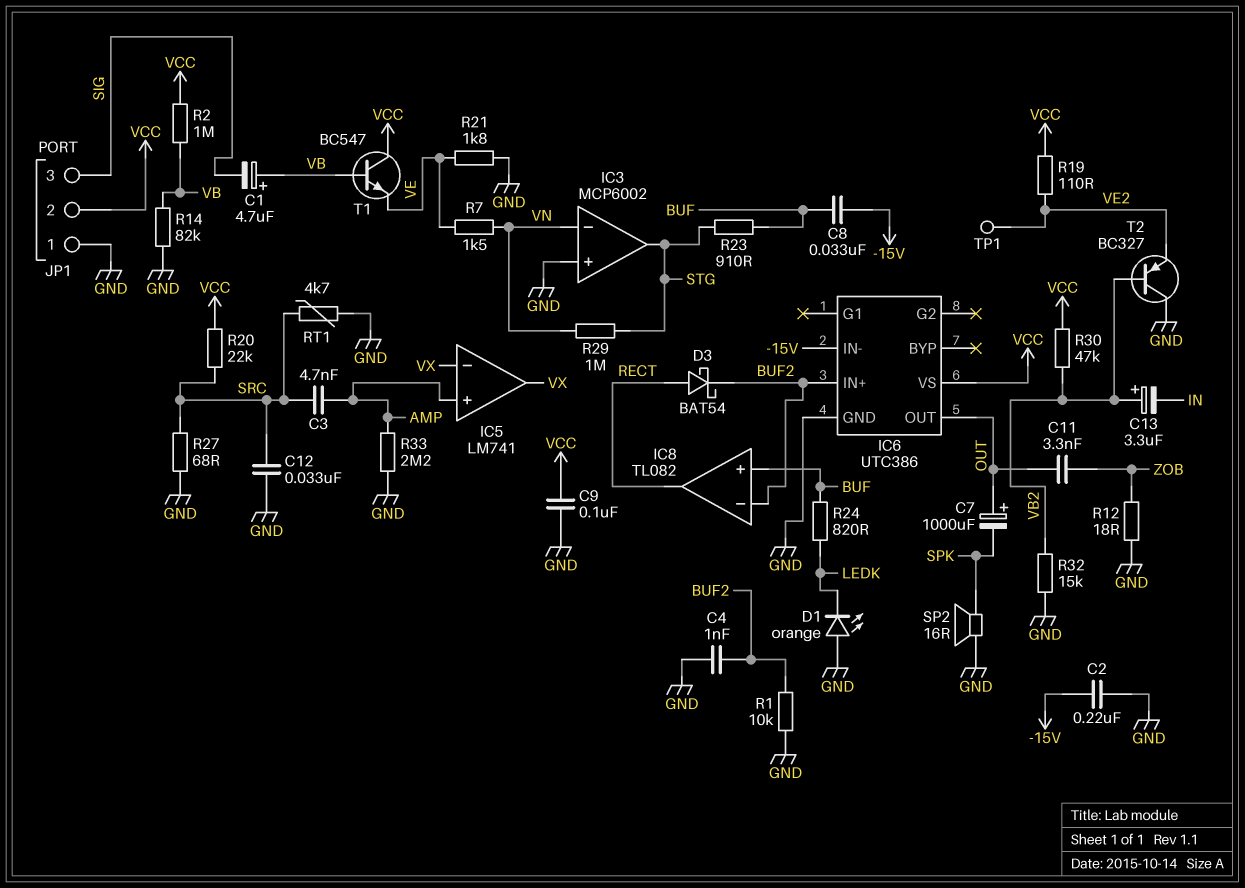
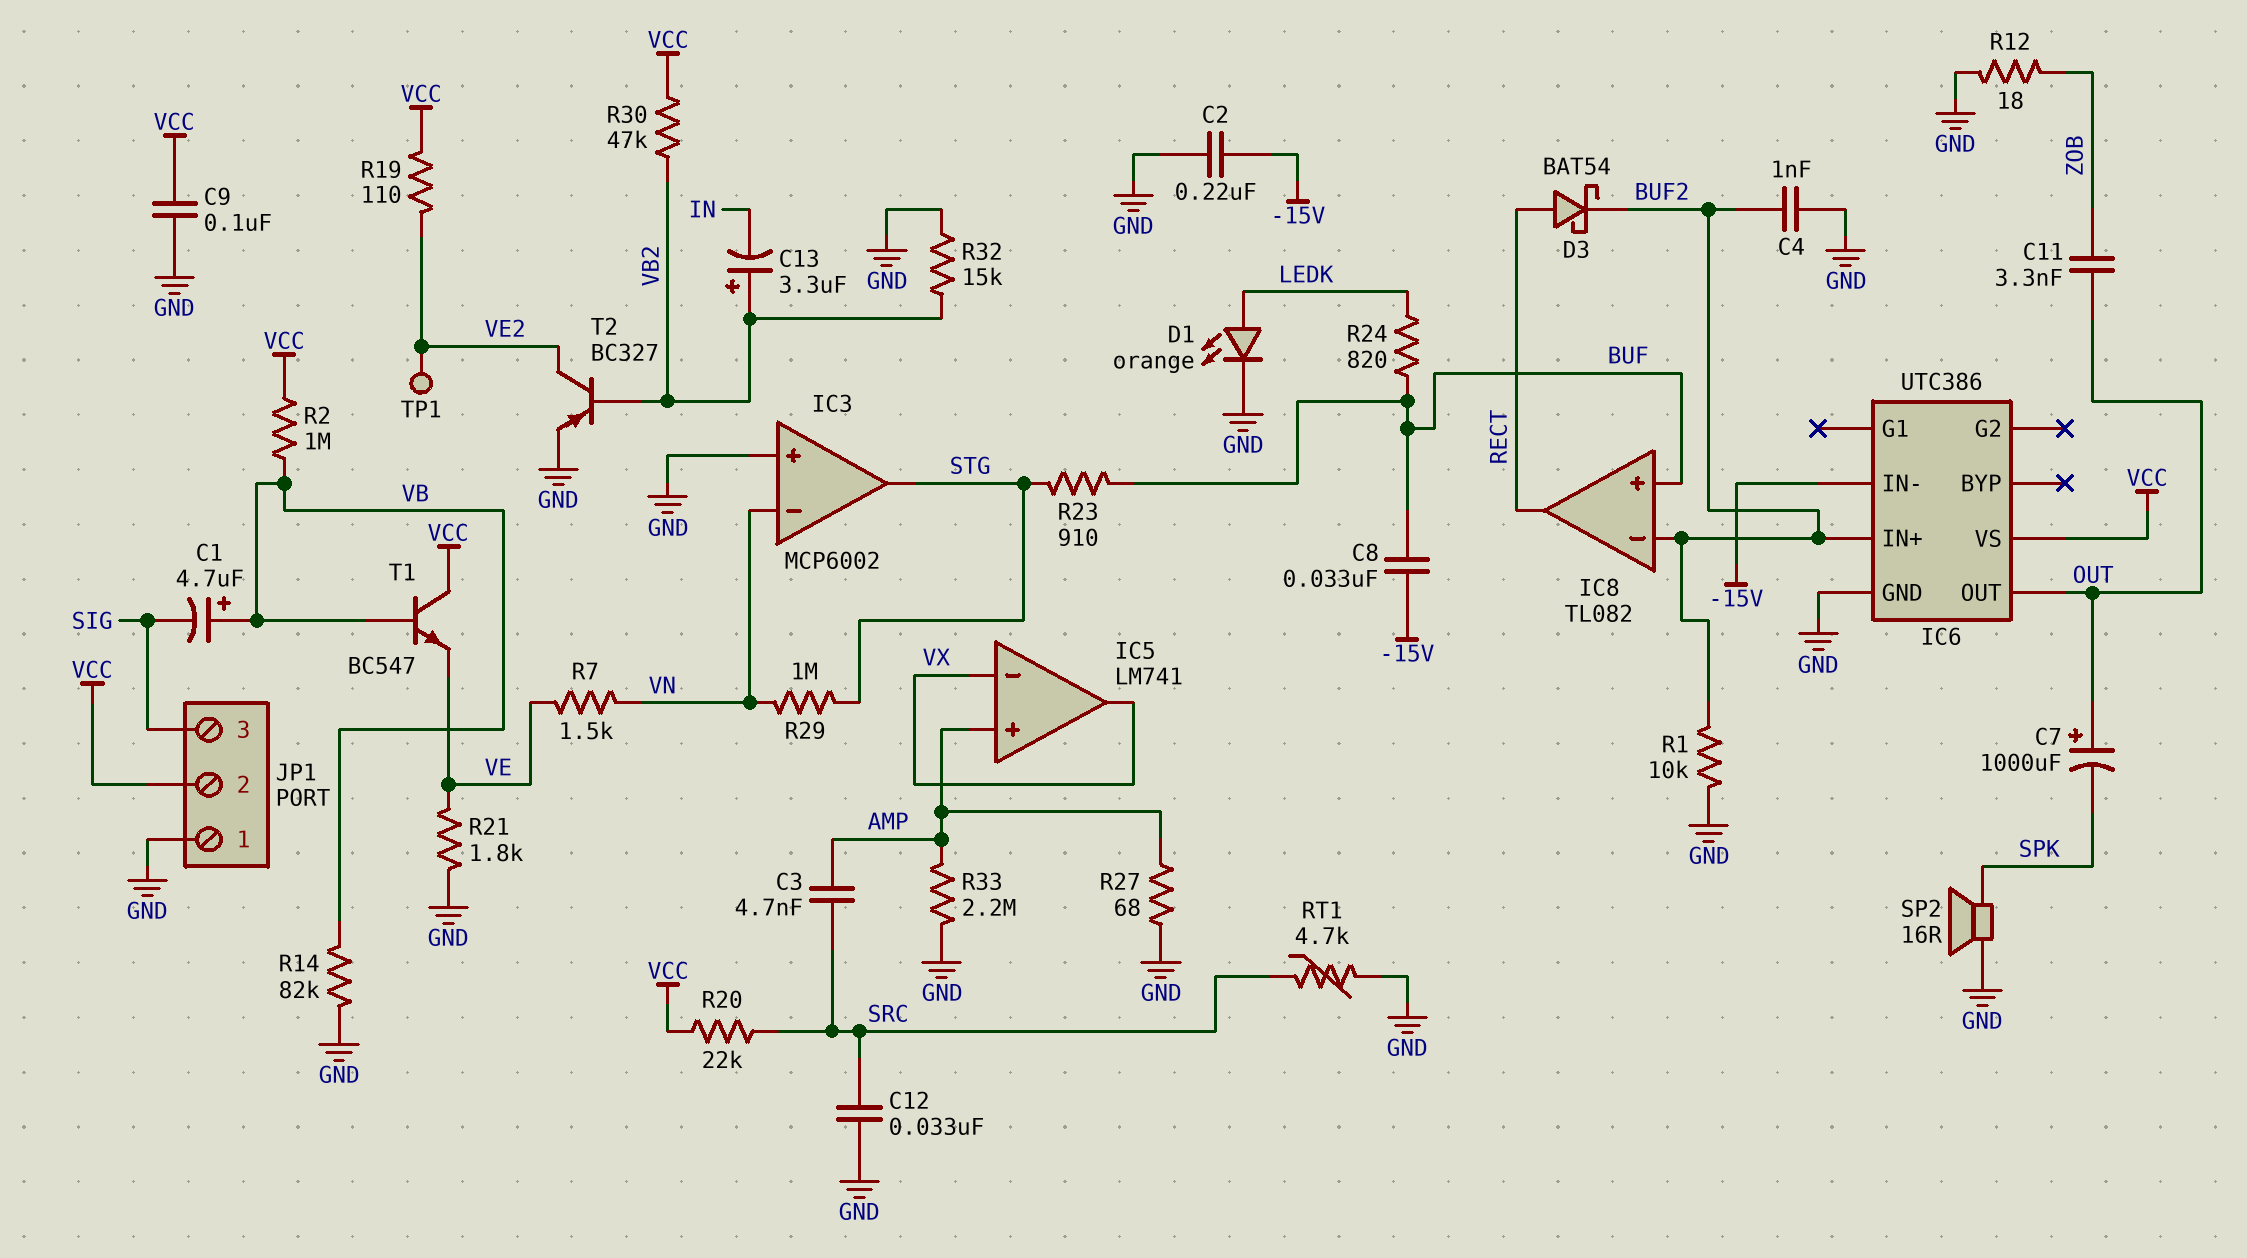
D1: LED orange (A GND, K LEDK) -> LED orange (A LEDK, K GND)
R27: 68 (GND, SRC) -> 68 (AMP, GND)
T2: PNP BC327 (B VB2, C GND, E VE2) -> PNP BC327 (B VB2, C VE2, E GND)

